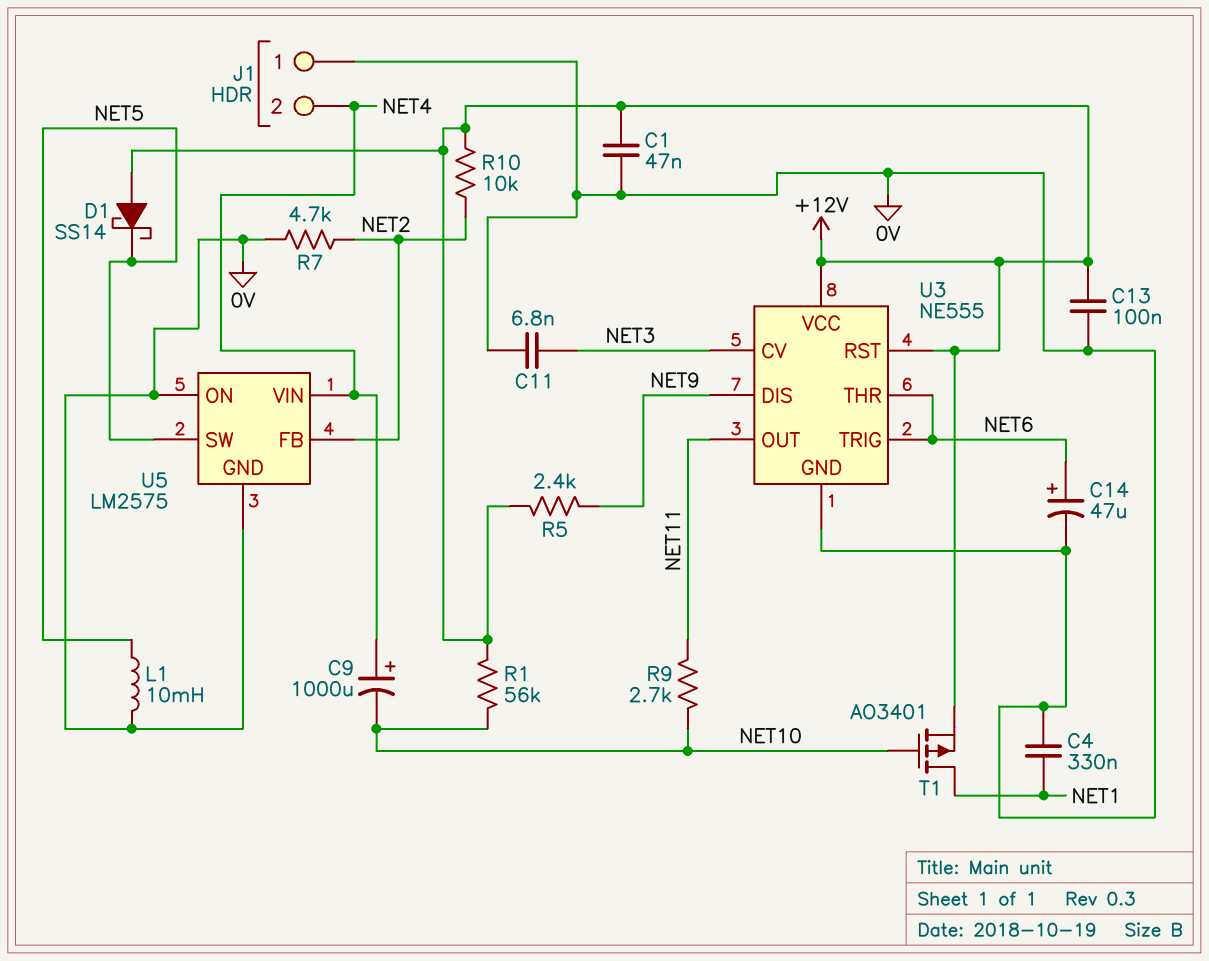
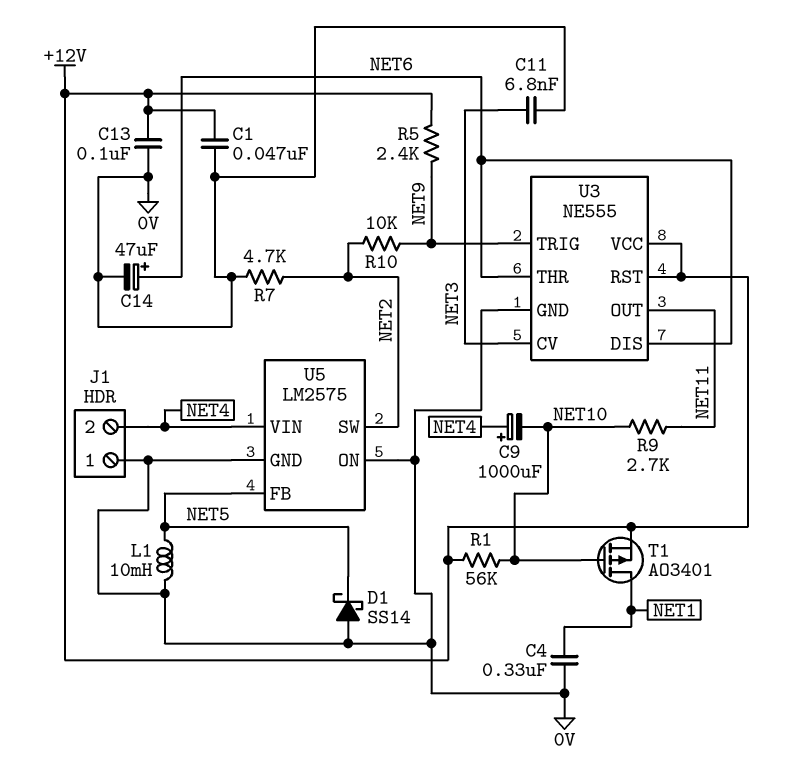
D1: schottky SS14 (A +12V, K NET5) -> schottky SS14 (A 0V, K NET5)
R10: 10k (+12V, NET2) -> 10k (NET2, NET9)
U3 pin DIS: NET9 -> NET6
U3 pin TRIG: NET6 -> NET9
U5 pin FB: NET2 -> NET5
U5 pin SW: NET5 -> NET2

